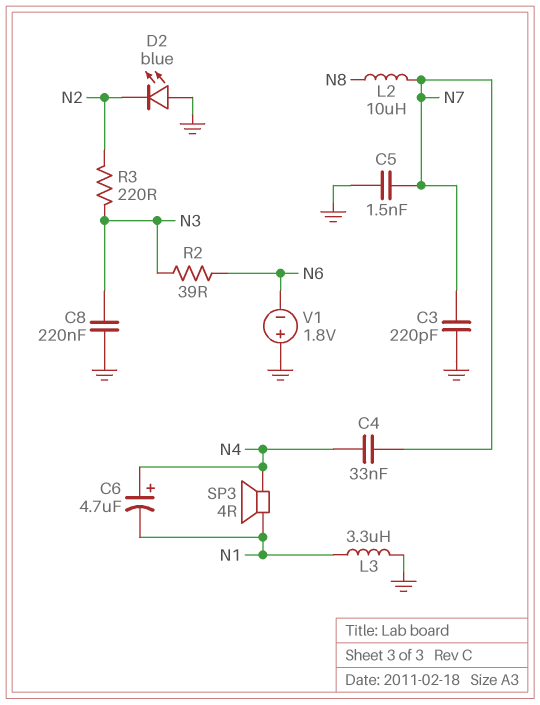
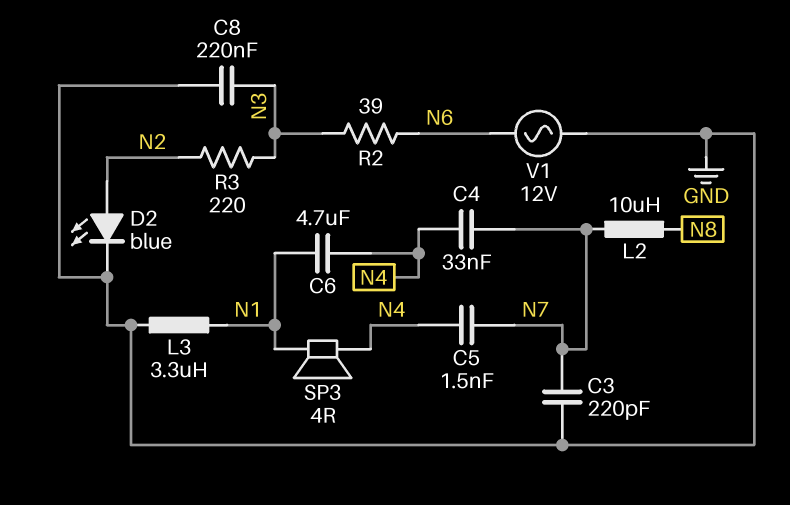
C5: 1.5nF (GND, N7) -> 1.5nF (N4, N7)
C6: 4.7uF (plus N4, minus N1) -> 4.7uF (N1, N4)
D2: LED blue (A GND, K N2) -> LED blue (A N2, K GND)
V1: 1.8V (plus GND, minus N6) -> AC 12V (GND, N6)

